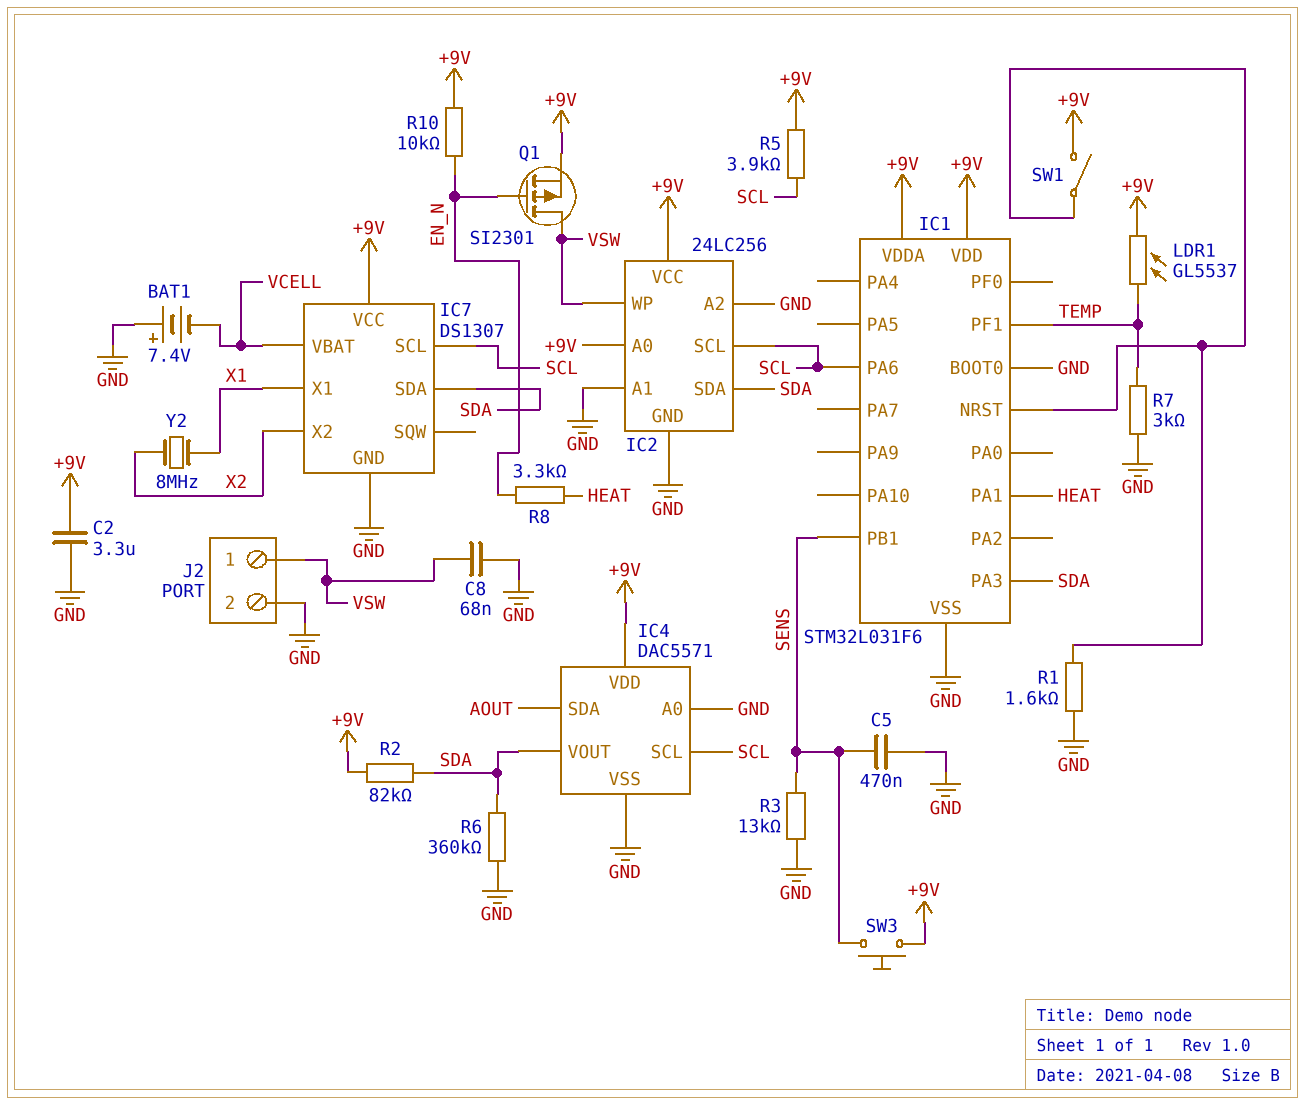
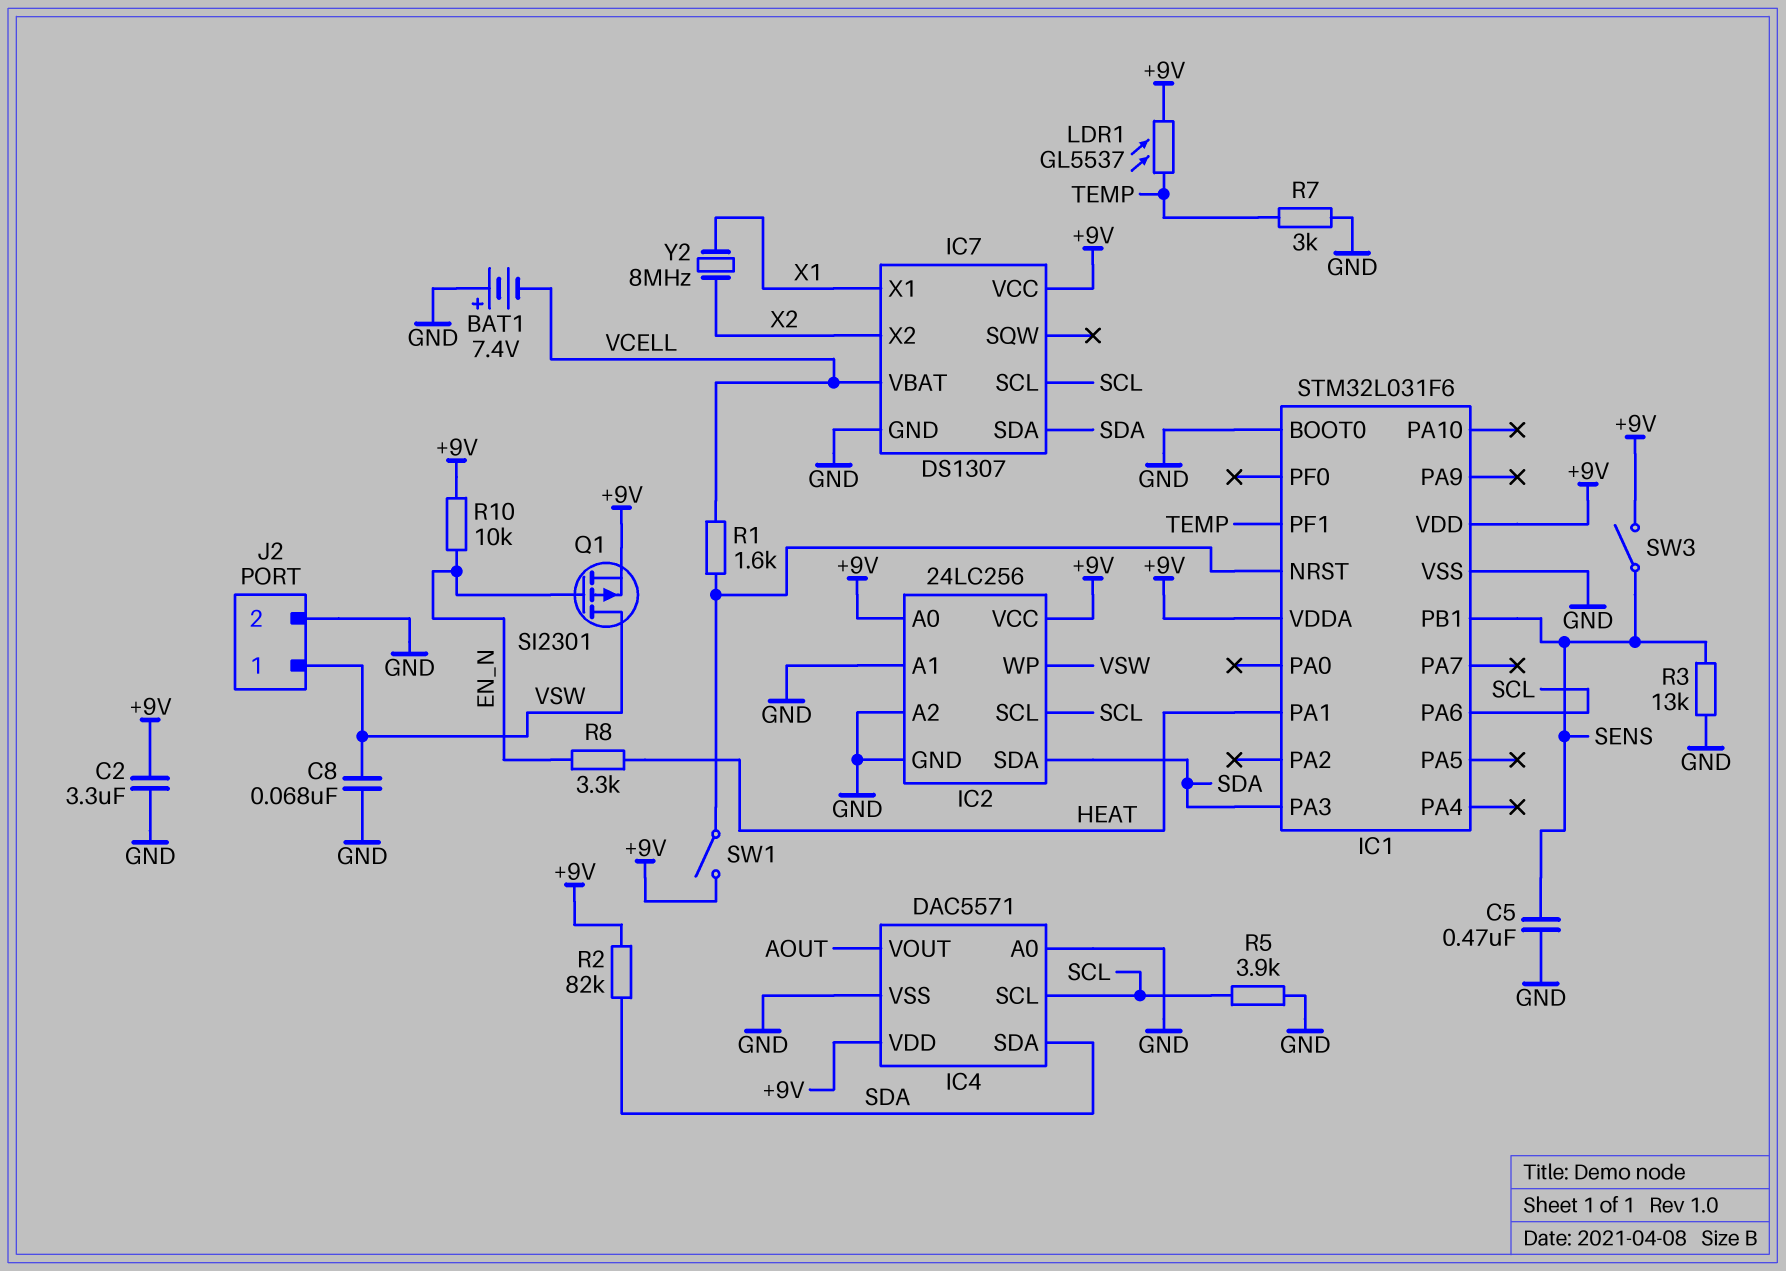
IC4 pin SDA: AOUT -> SDA
IC4 pin VOUT: SDA -> AOUT
R1: 1.6k (GND, IC1/NRST) -> 1.6k (IC1/NRST, VCELL)
R5: 3.9k (+9V, SCL) -> 3.9k (GND, SCL)
R6: 360k (GND, SDA) -> none
SW3: button (+9V, SENS) -> switch (+9V, SENS)

